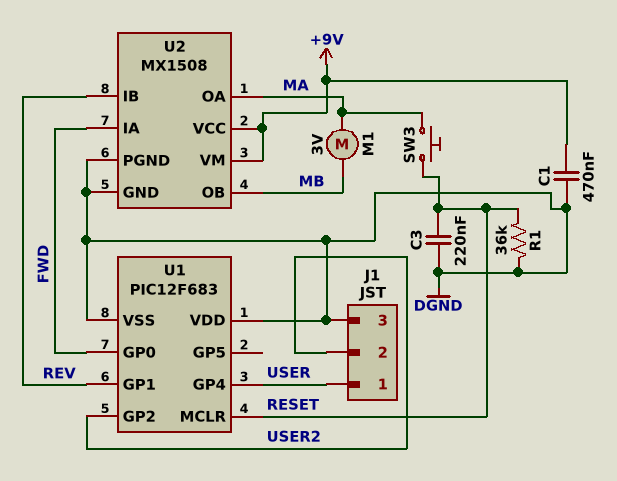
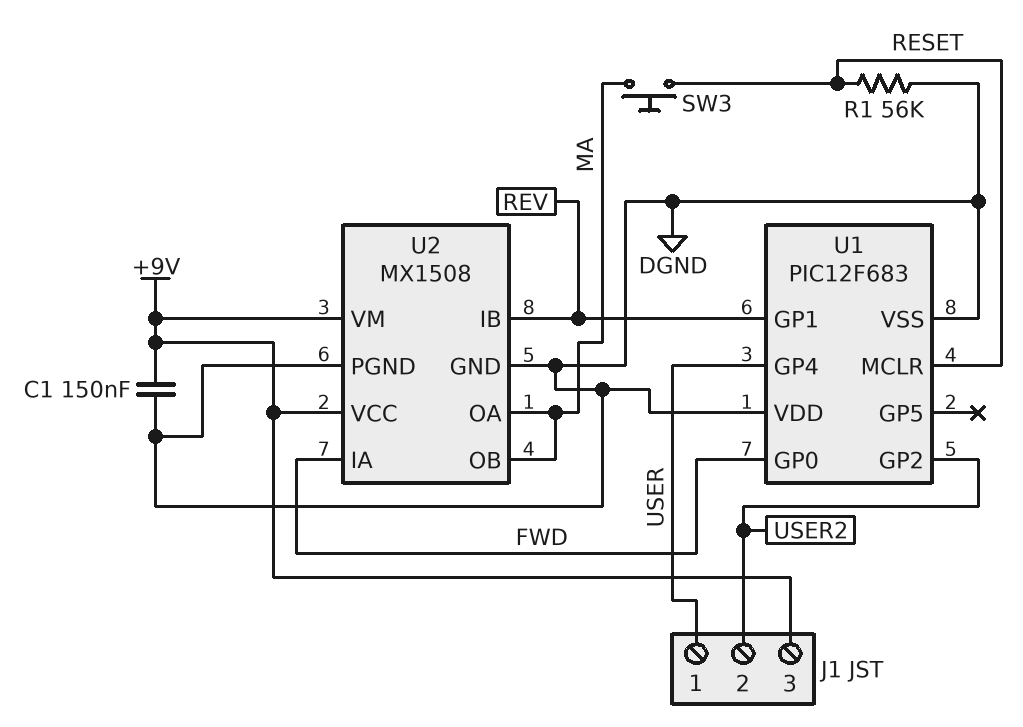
C1: 470nF (+9V, DGND) -> 150nF (+9V, DGND)
C3: 220nF (DGND, RESET) -> none
J1 pin 3: DGND -> +9V
M1: motor 3V (MA, MB) -> none
R1: 36k (DGND, RESET) -> 56k (DGND, RESET)
U2 pin OB: MB -> MA

